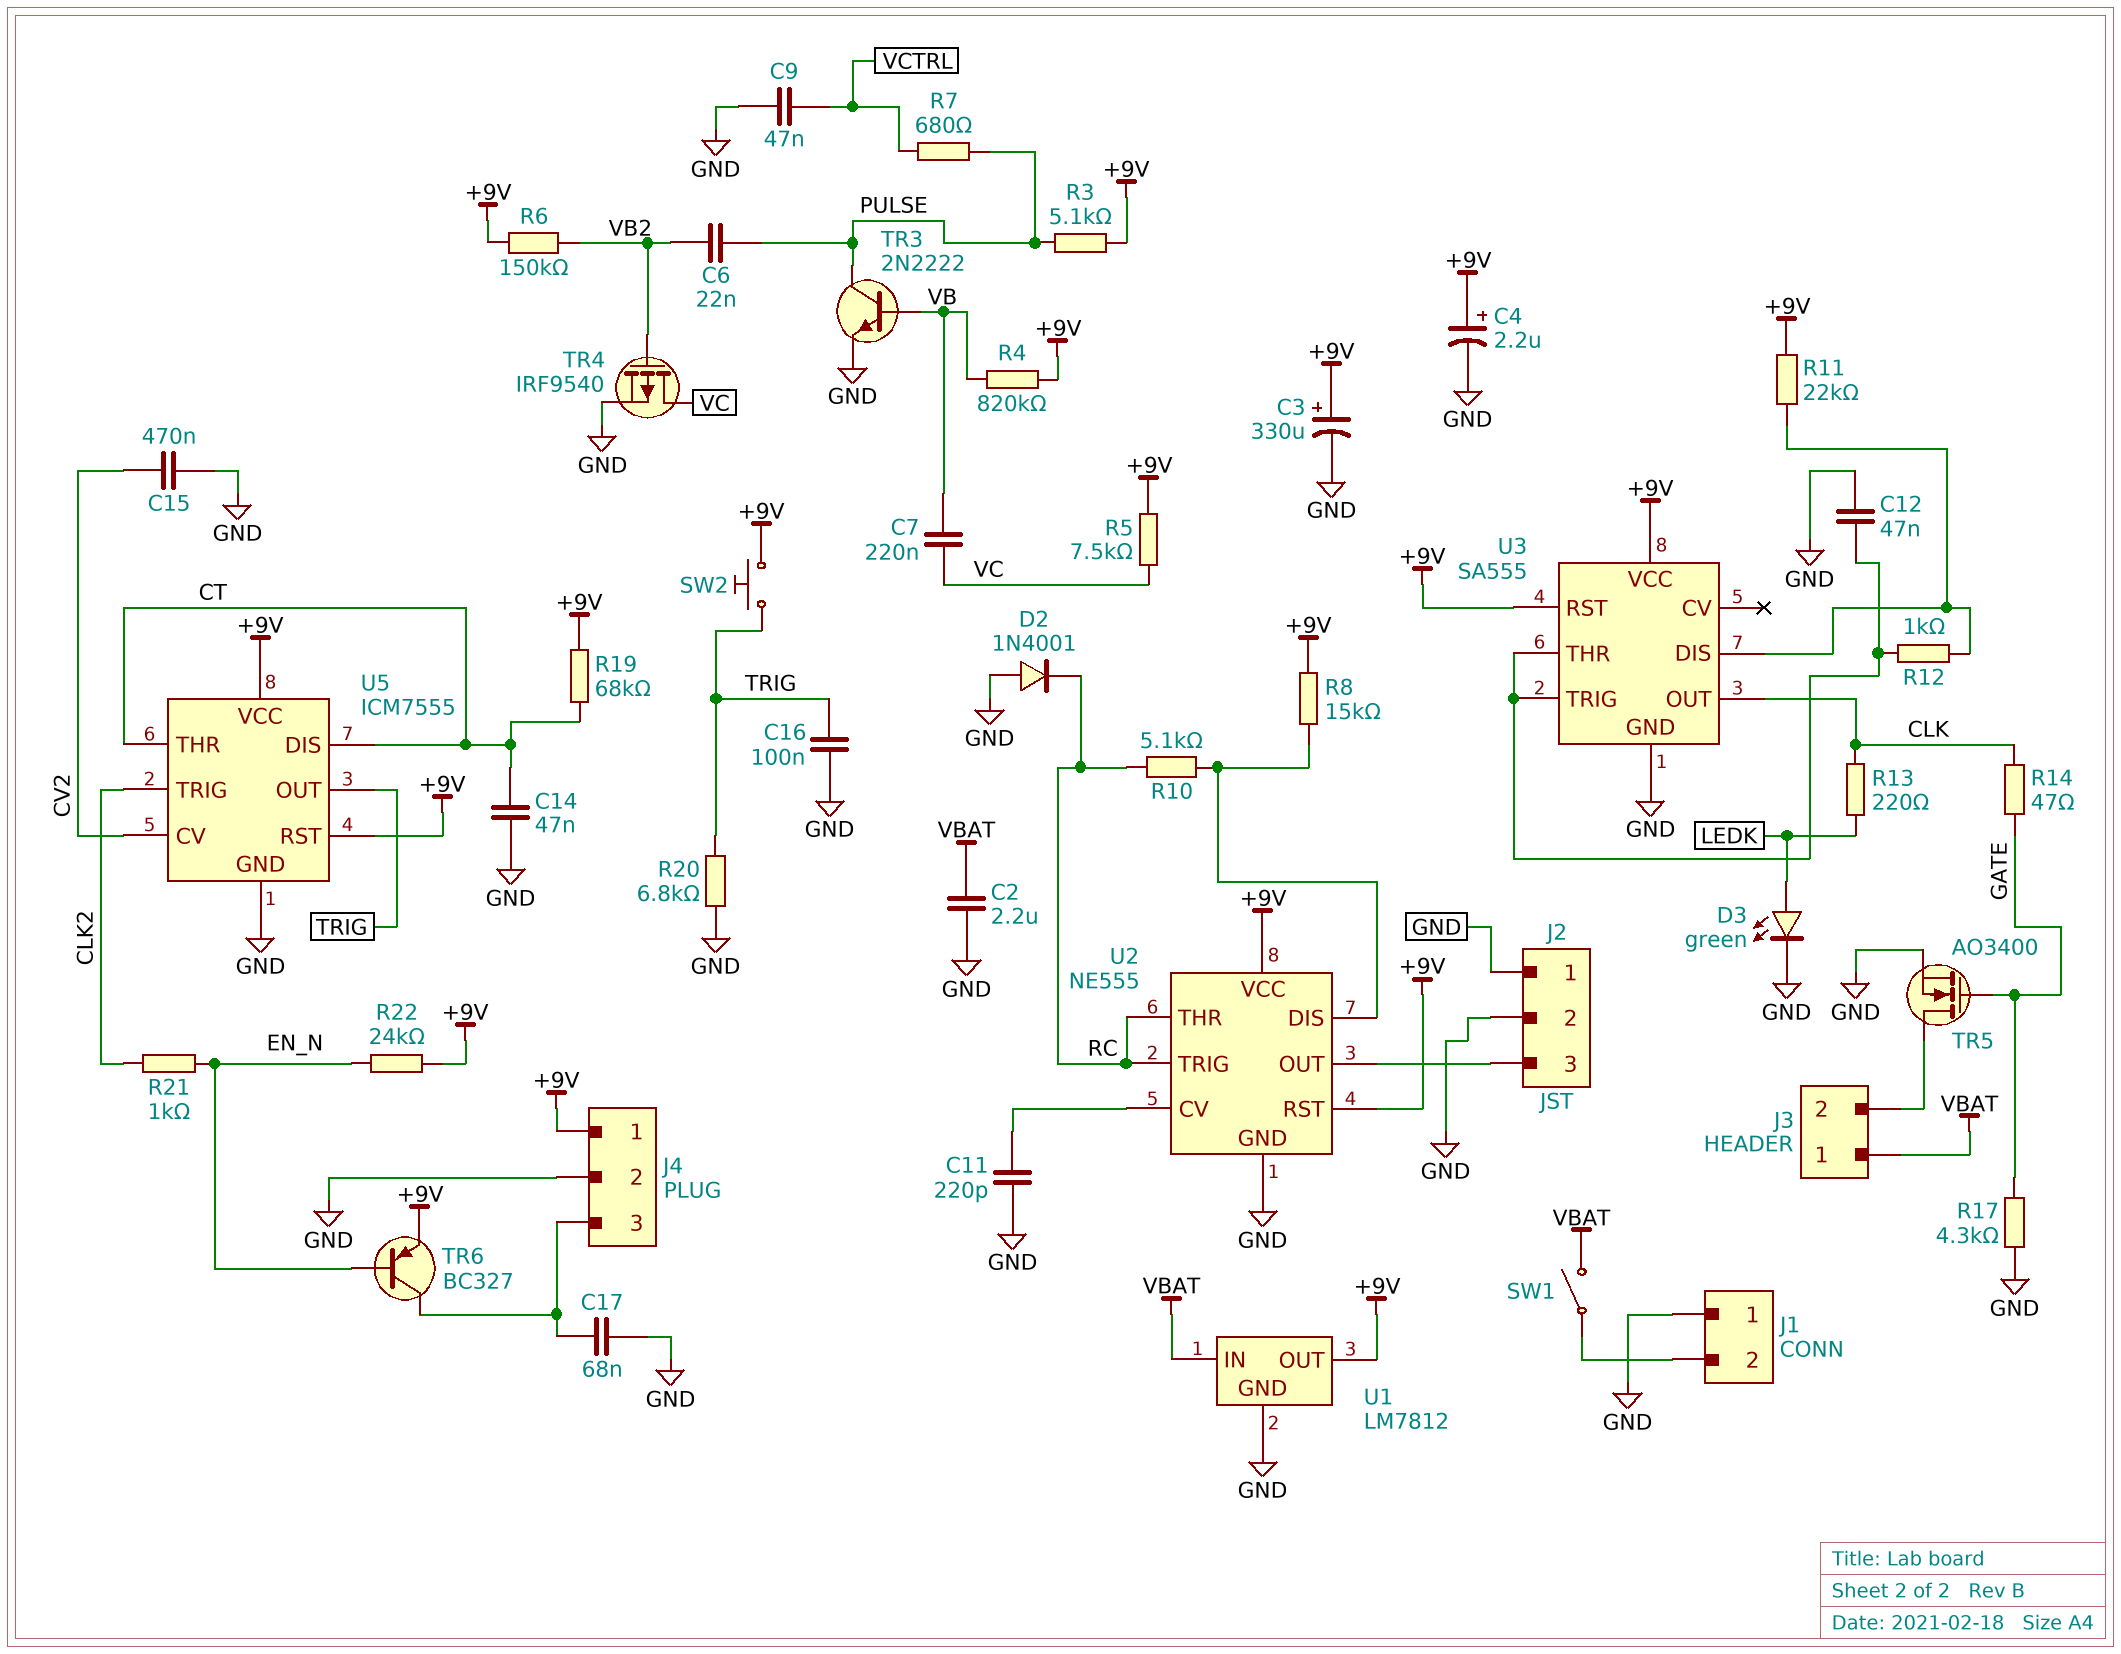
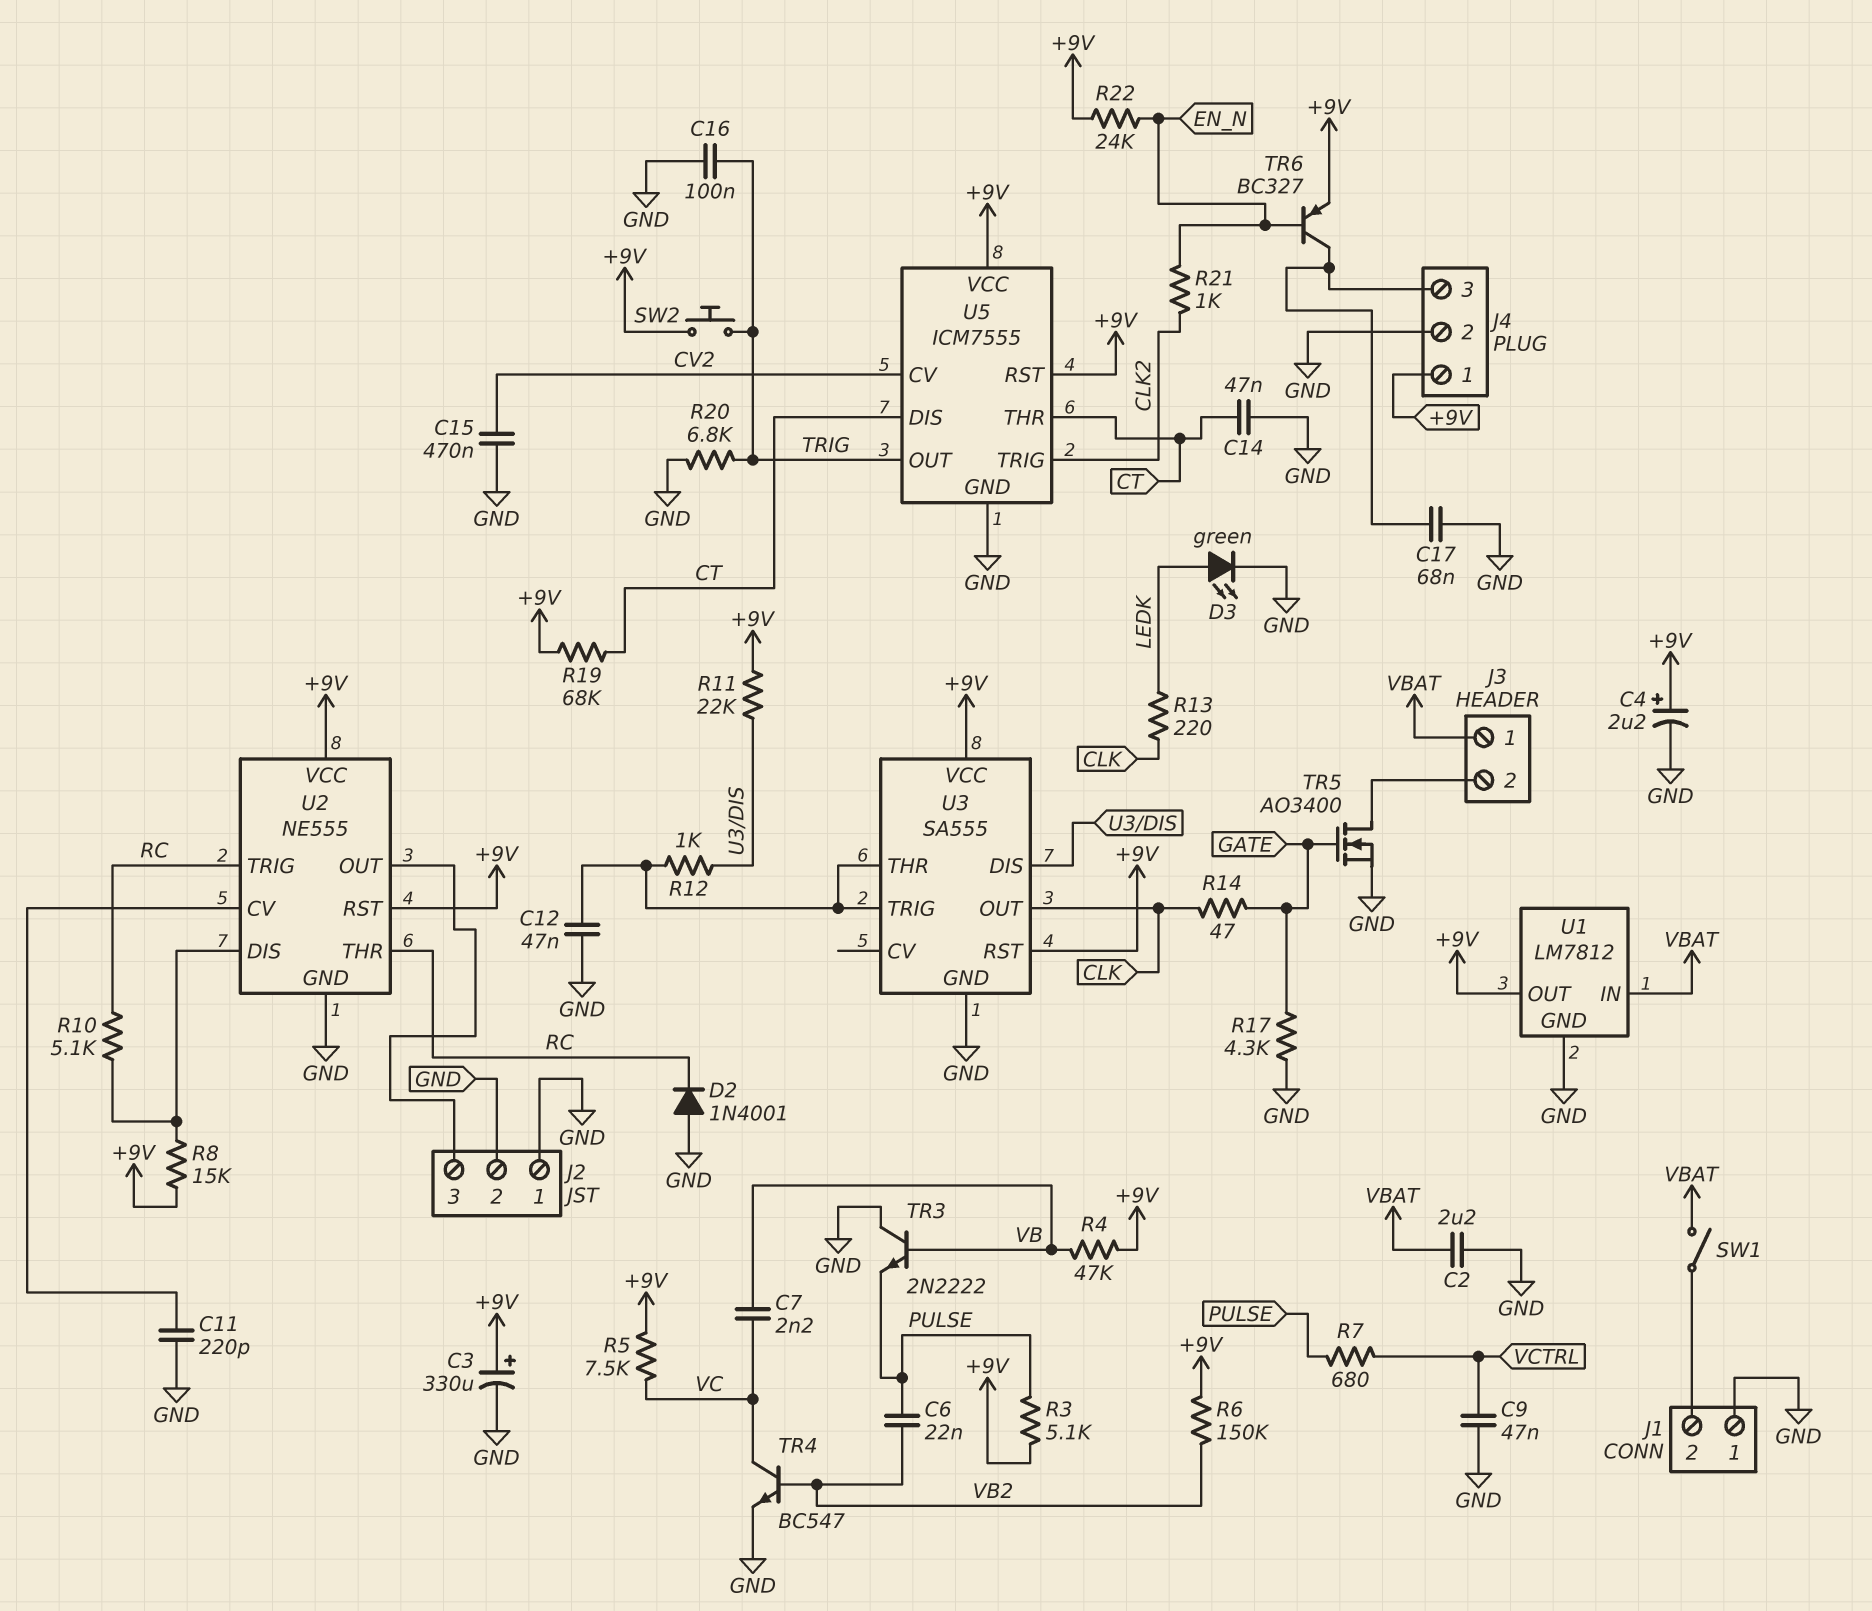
C7: 220nF (VB, VC) -> 2.2nF (VB, VC)
R4: 820k (+9V, VB) -> 47k (+9V, VB)
TR3: NPN 2N2222 (B VB, C PULSE, E GND) -> NPN 2N2222 (B VB, C GND, E PULSE)
TR4: PMOS IRF9540 (G VB2, D VC, S GND) -> NPN BC547 (B VB2, C VC, E GND)

